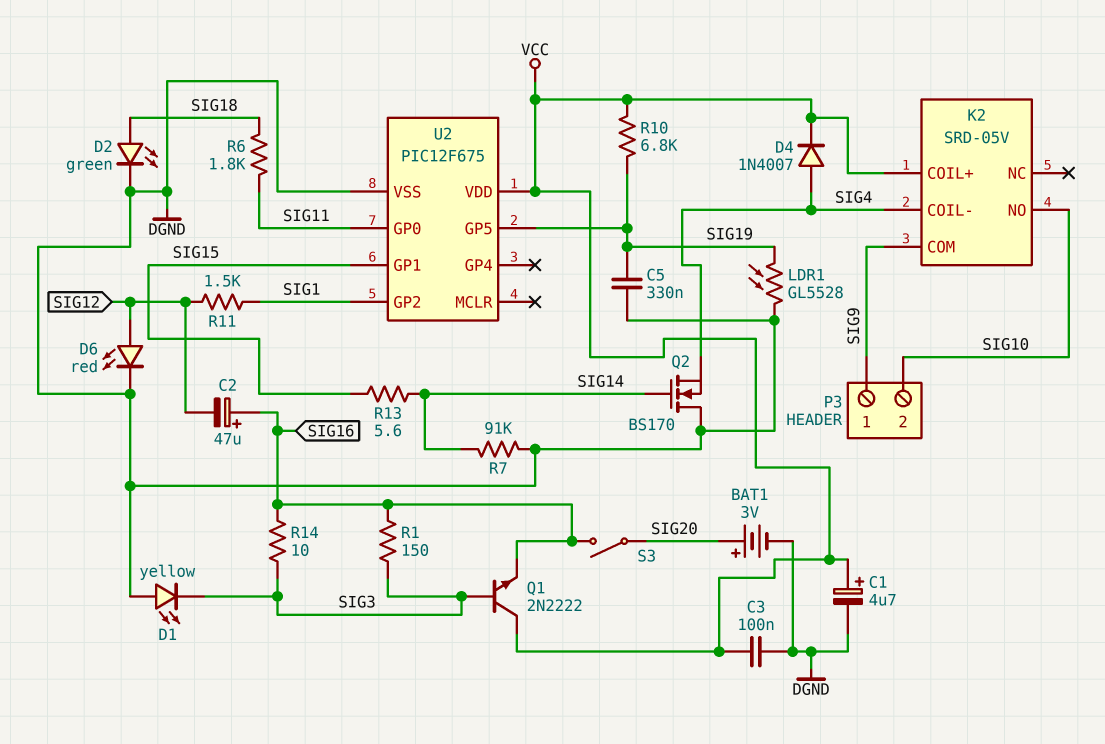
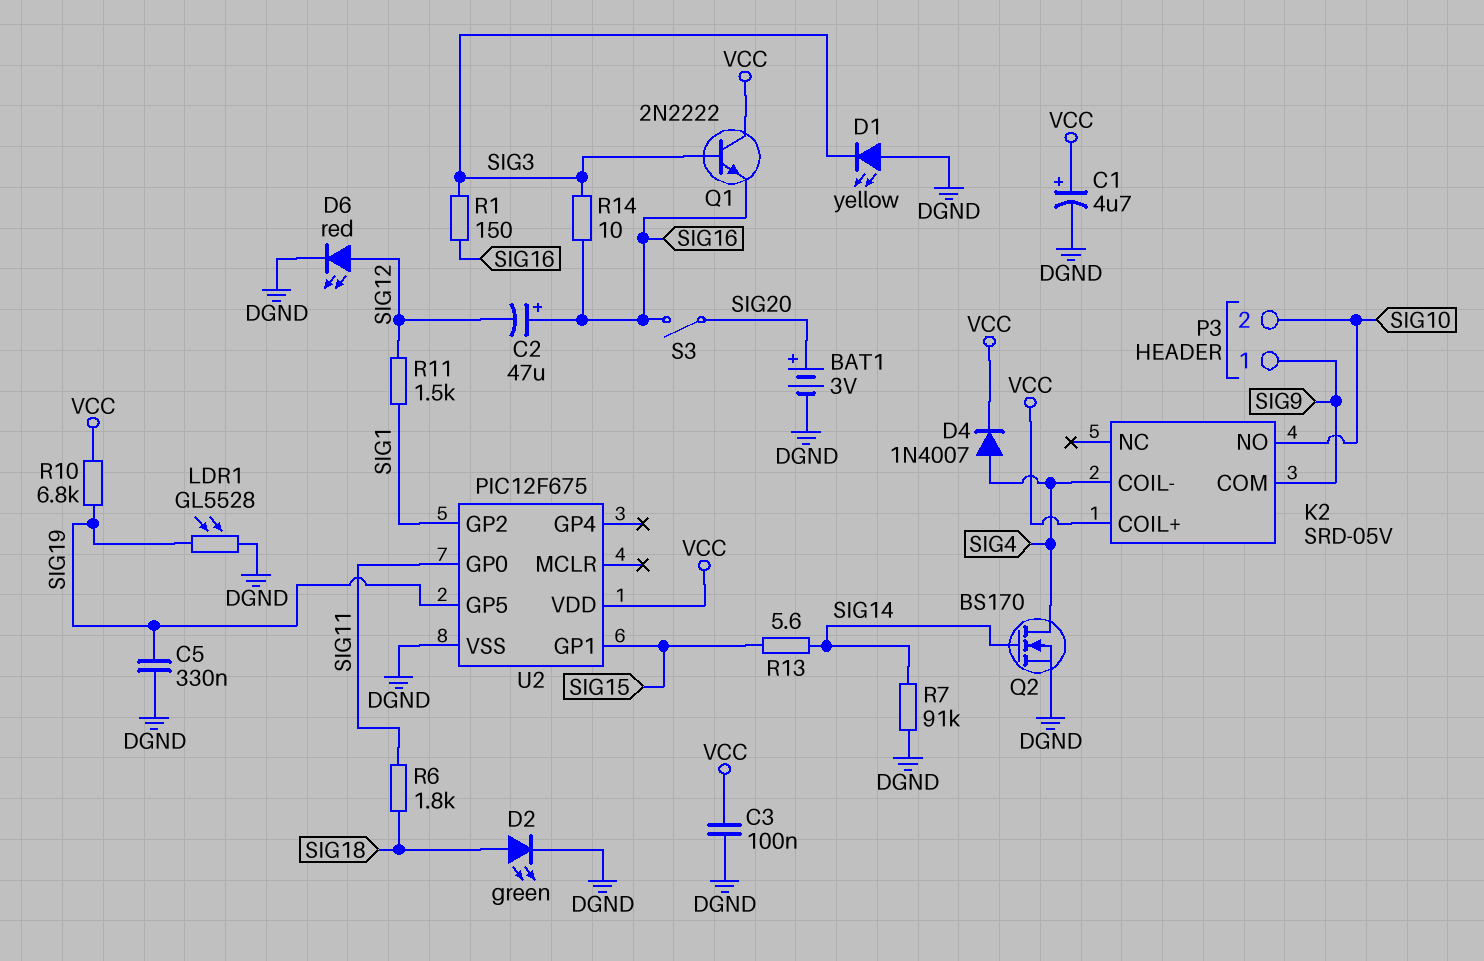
Q2: NMOS BS170 (G SIG14, D DGND, S SIG4) -> NMOS BS170 (G SIG14, D SIG4, S DGND)

